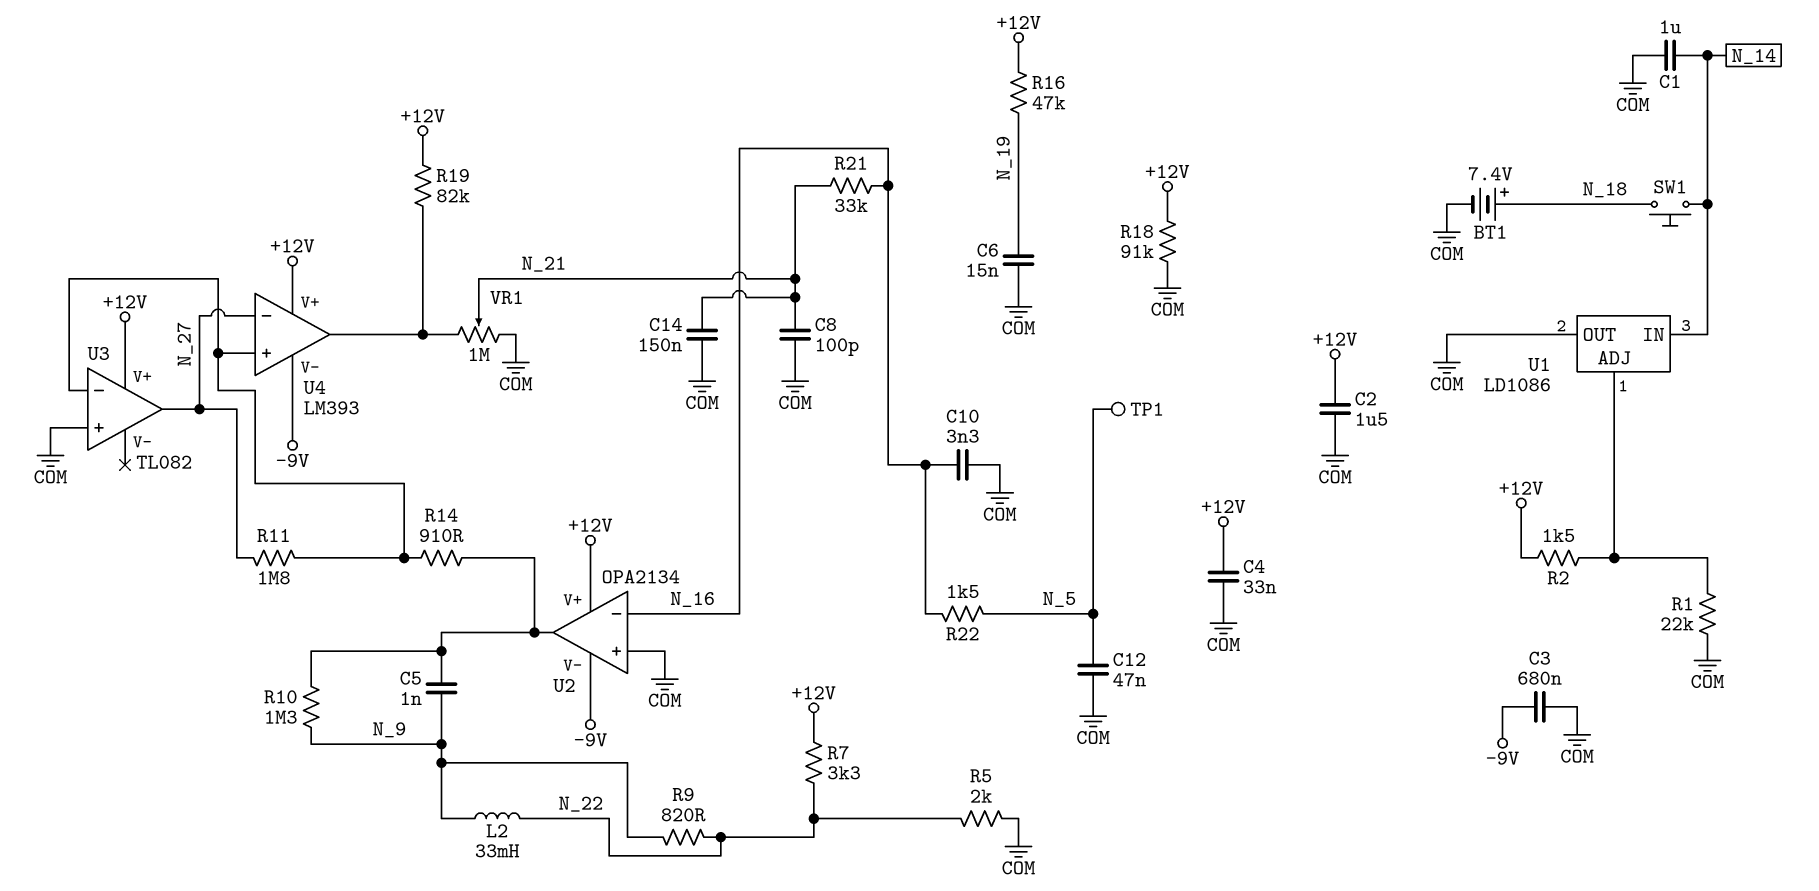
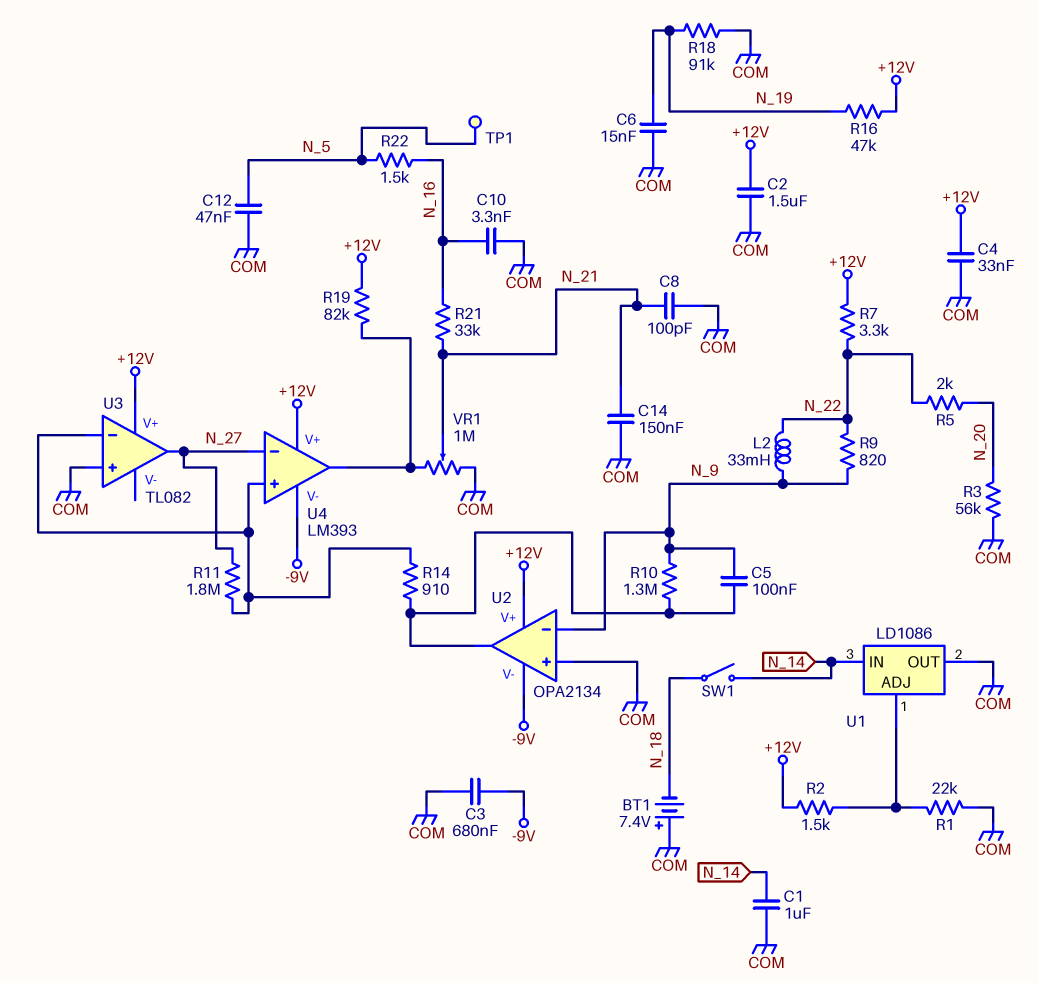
BT1: 7.4V (plus N_18, minus COM) -> 7.4V (plus COM, minus N_18)
C5: 1nF (N_9, U2/out) -> 100nF (N_9, U2/out)
R3: none -> 56k (COM, N_20)
R5: 2k (COM, N_22) -> 2k (N_20, N_22)
R18: 91k (+12V, COM) -> 91k (COM, N_19)
SW1: button (N_14, N_18) -> switch (N_14, N_18)
U2 pin in-: N_16 -> N_9

